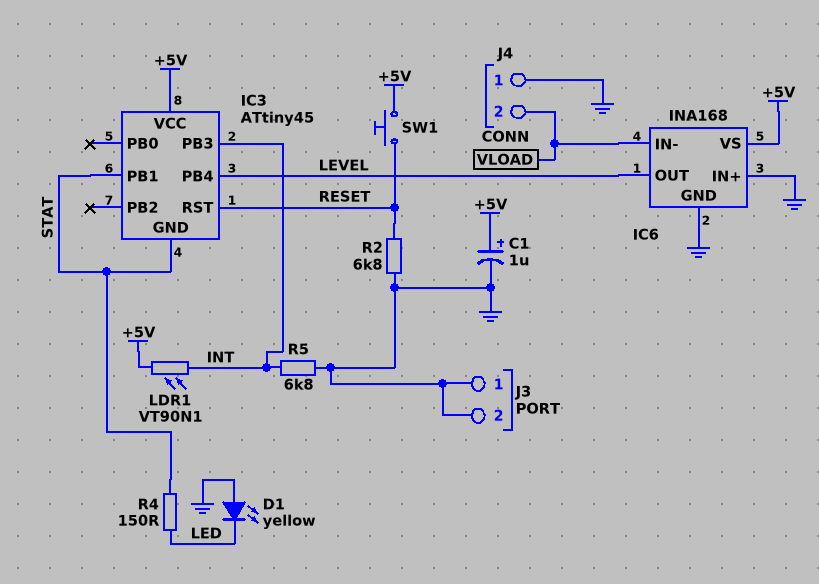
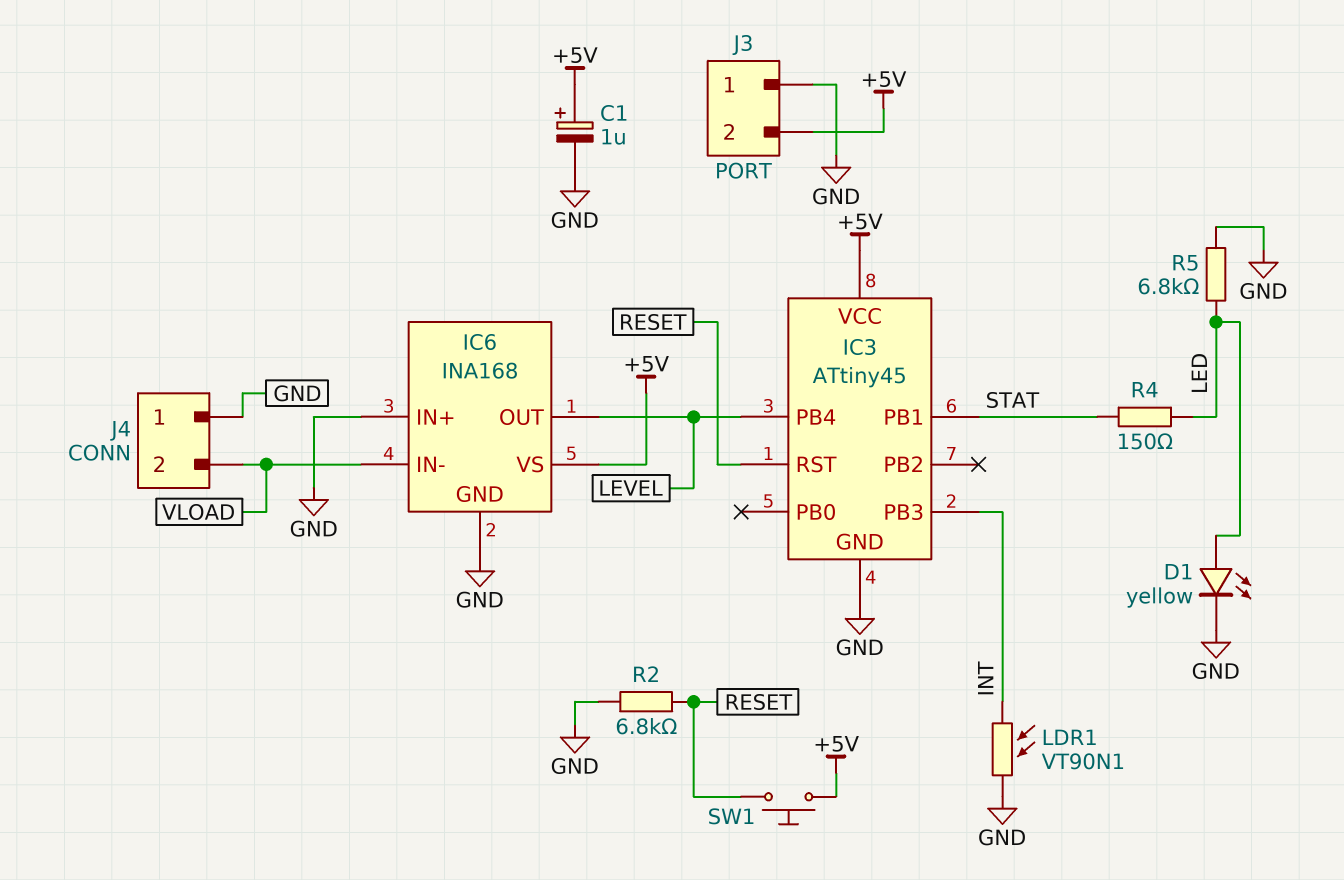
D1: LED yellow (A GND, K LED) -> LED yellow (A LED, K GND)
IC3 pin GND: STAT -> GND
J3 pin 2: GND -> +5V
LDR1: VT90N1 (+5V, INT) -> VT90N1 (GND, INT)
R5: 6.8k (GND, INT) -> 6.8k (GND, LED)

